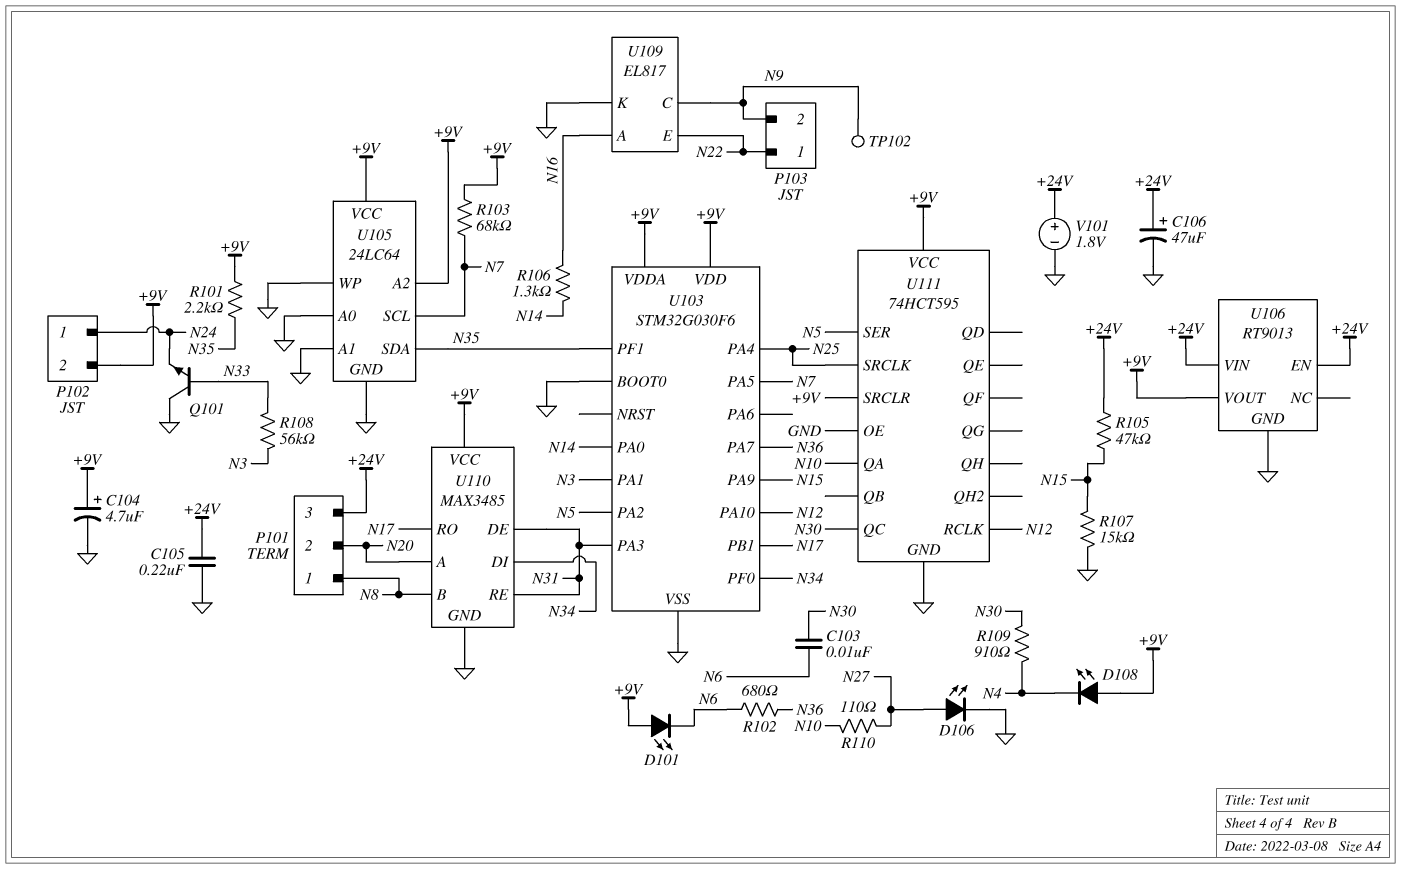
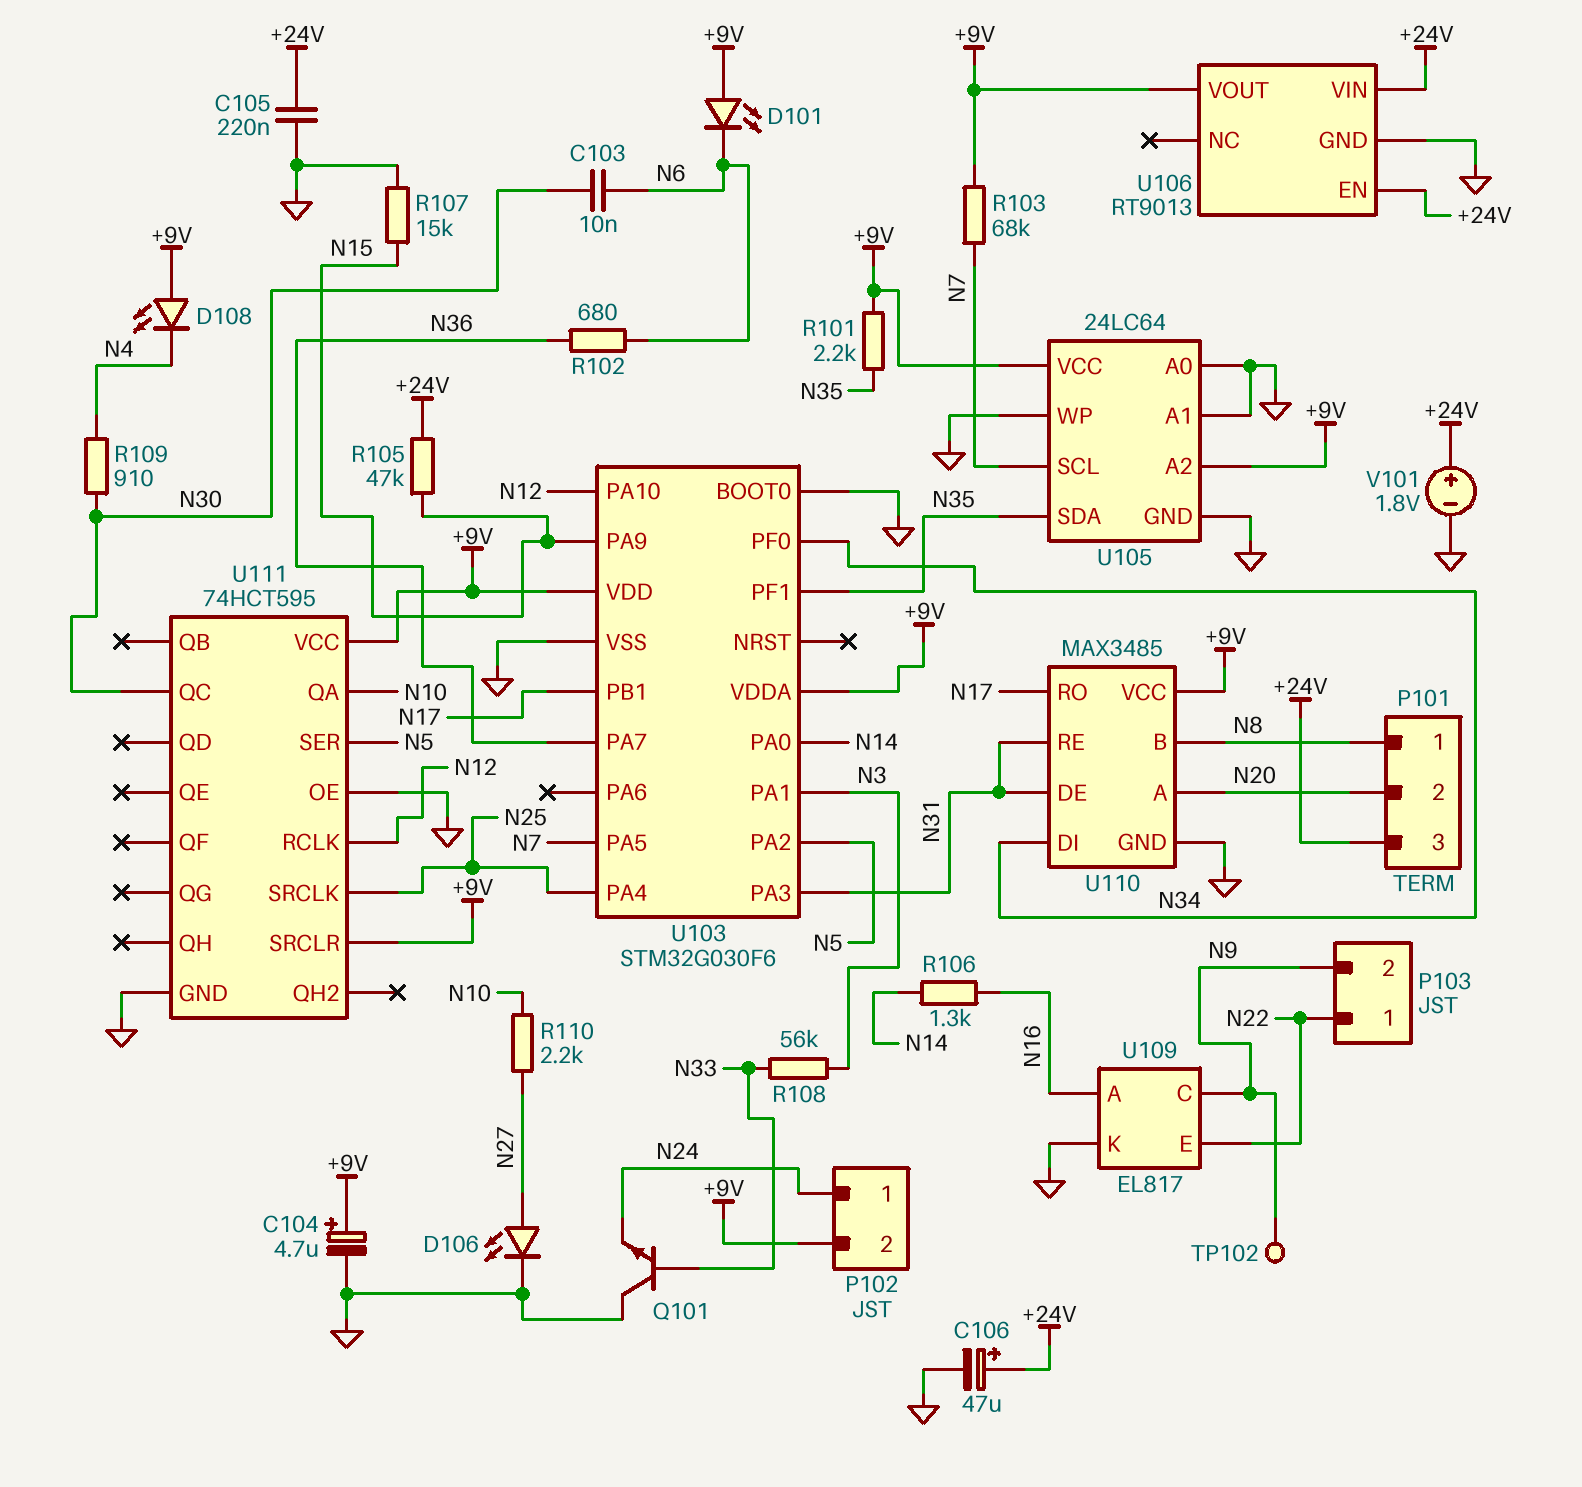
R110: 110 (N10, N27) -> 2.2k (N10, N27)

